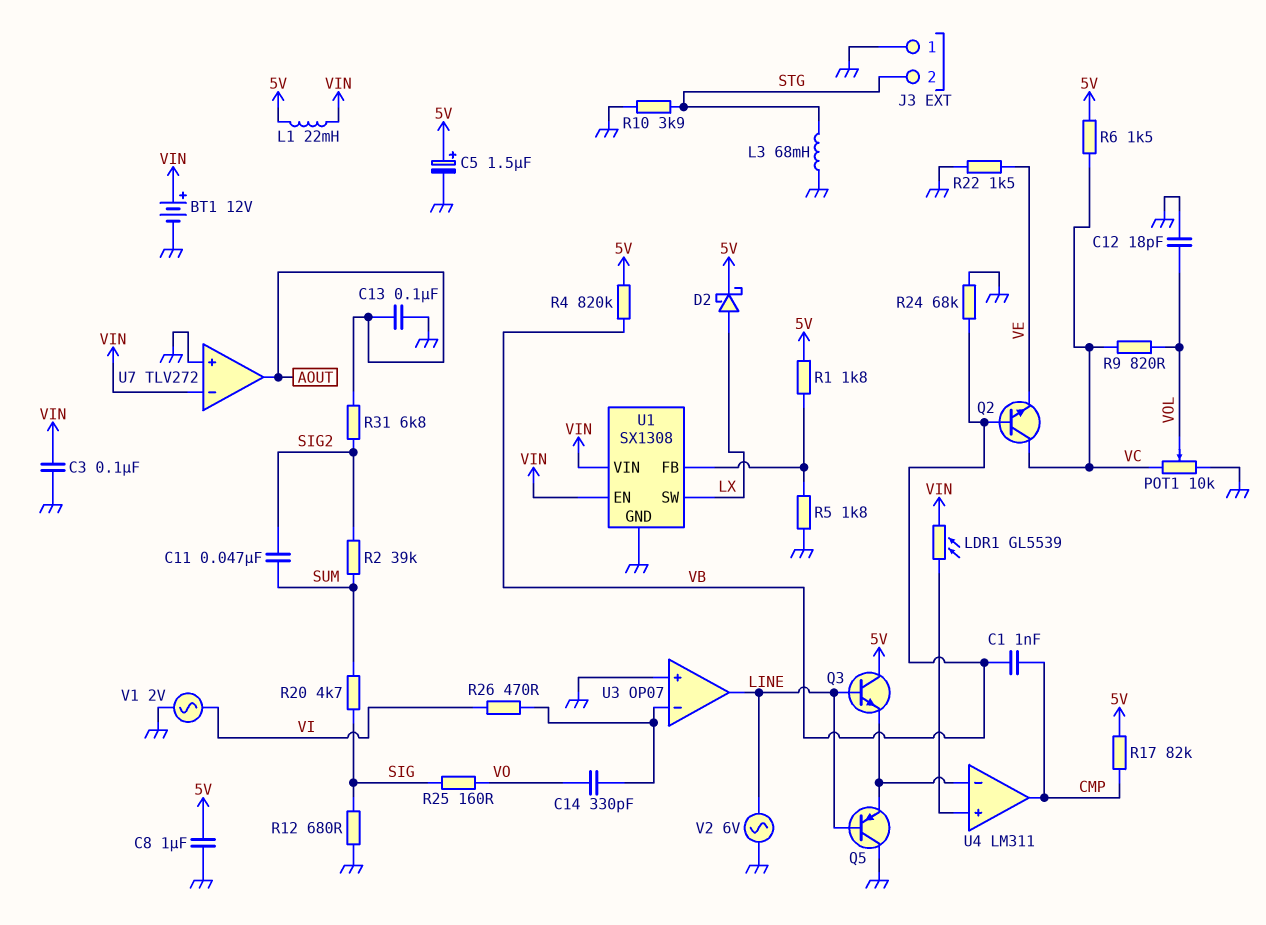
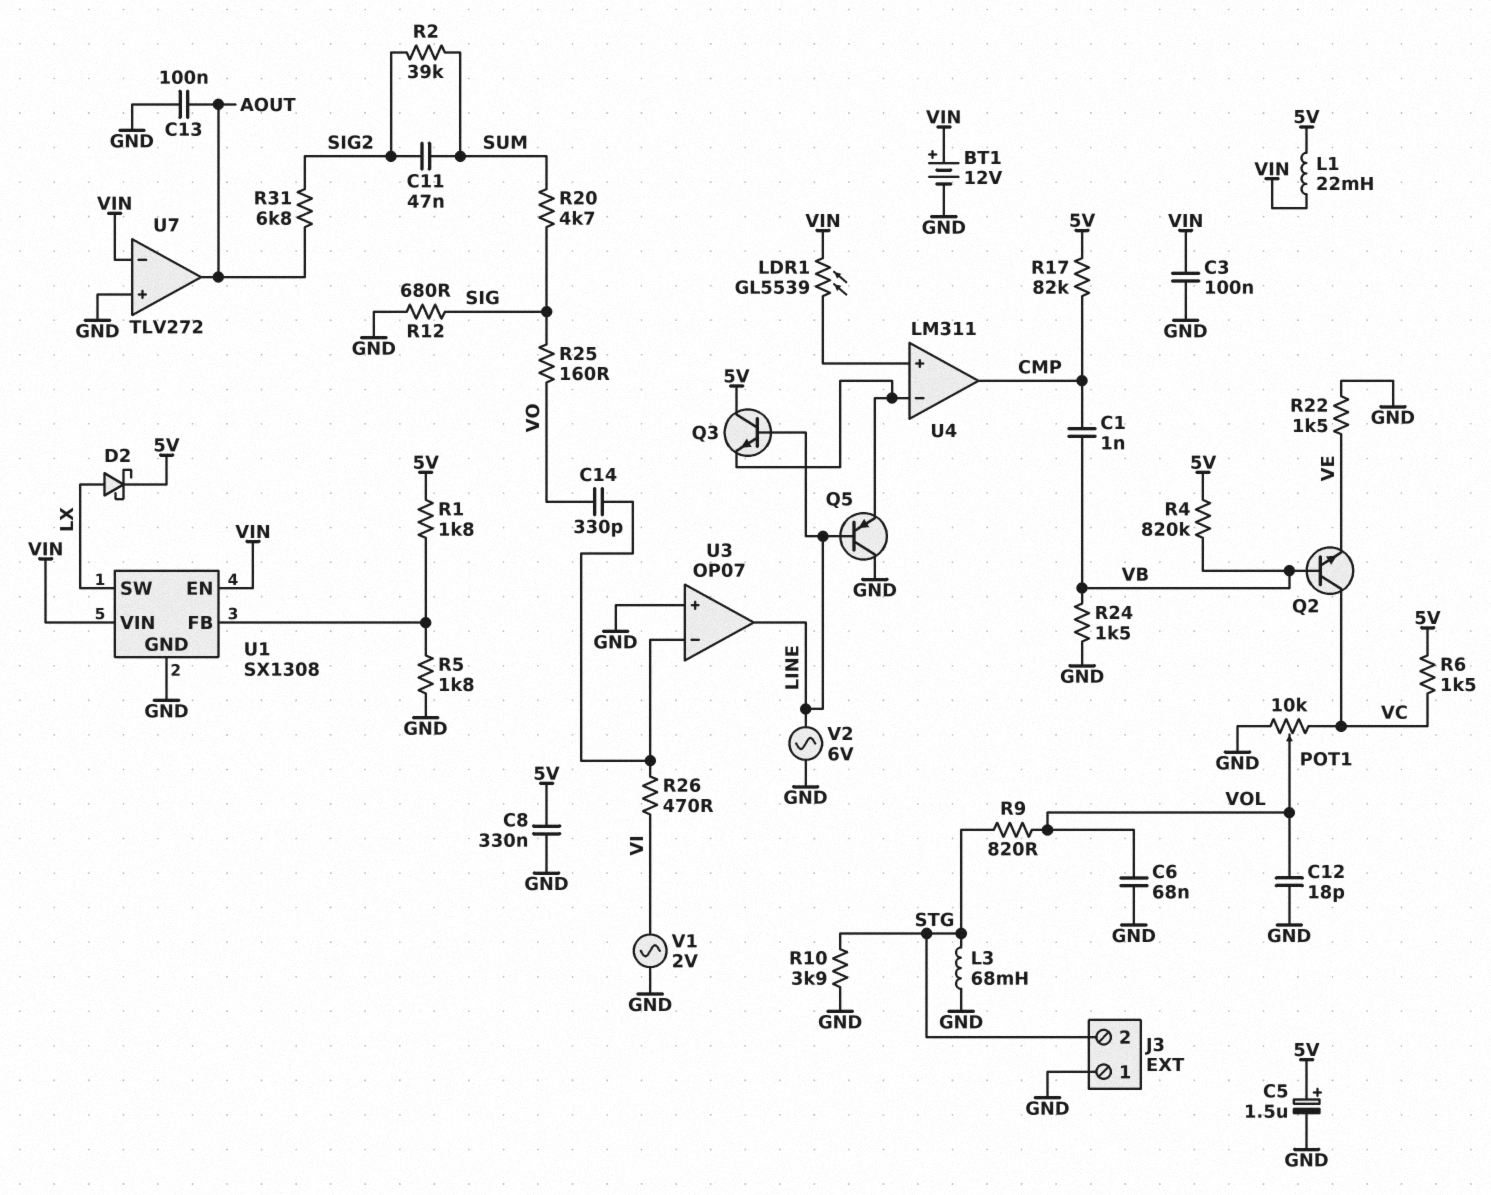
C6: none -> 68nF (GND, VOL)
C8: 1uF (5V, GND) -> 330nF (5V, GND)
R9: 820 (VC, VOL) -> 820 (STG, VOL)
R24: 68k (GND, VB) -> 1.5k (GND, VB)

